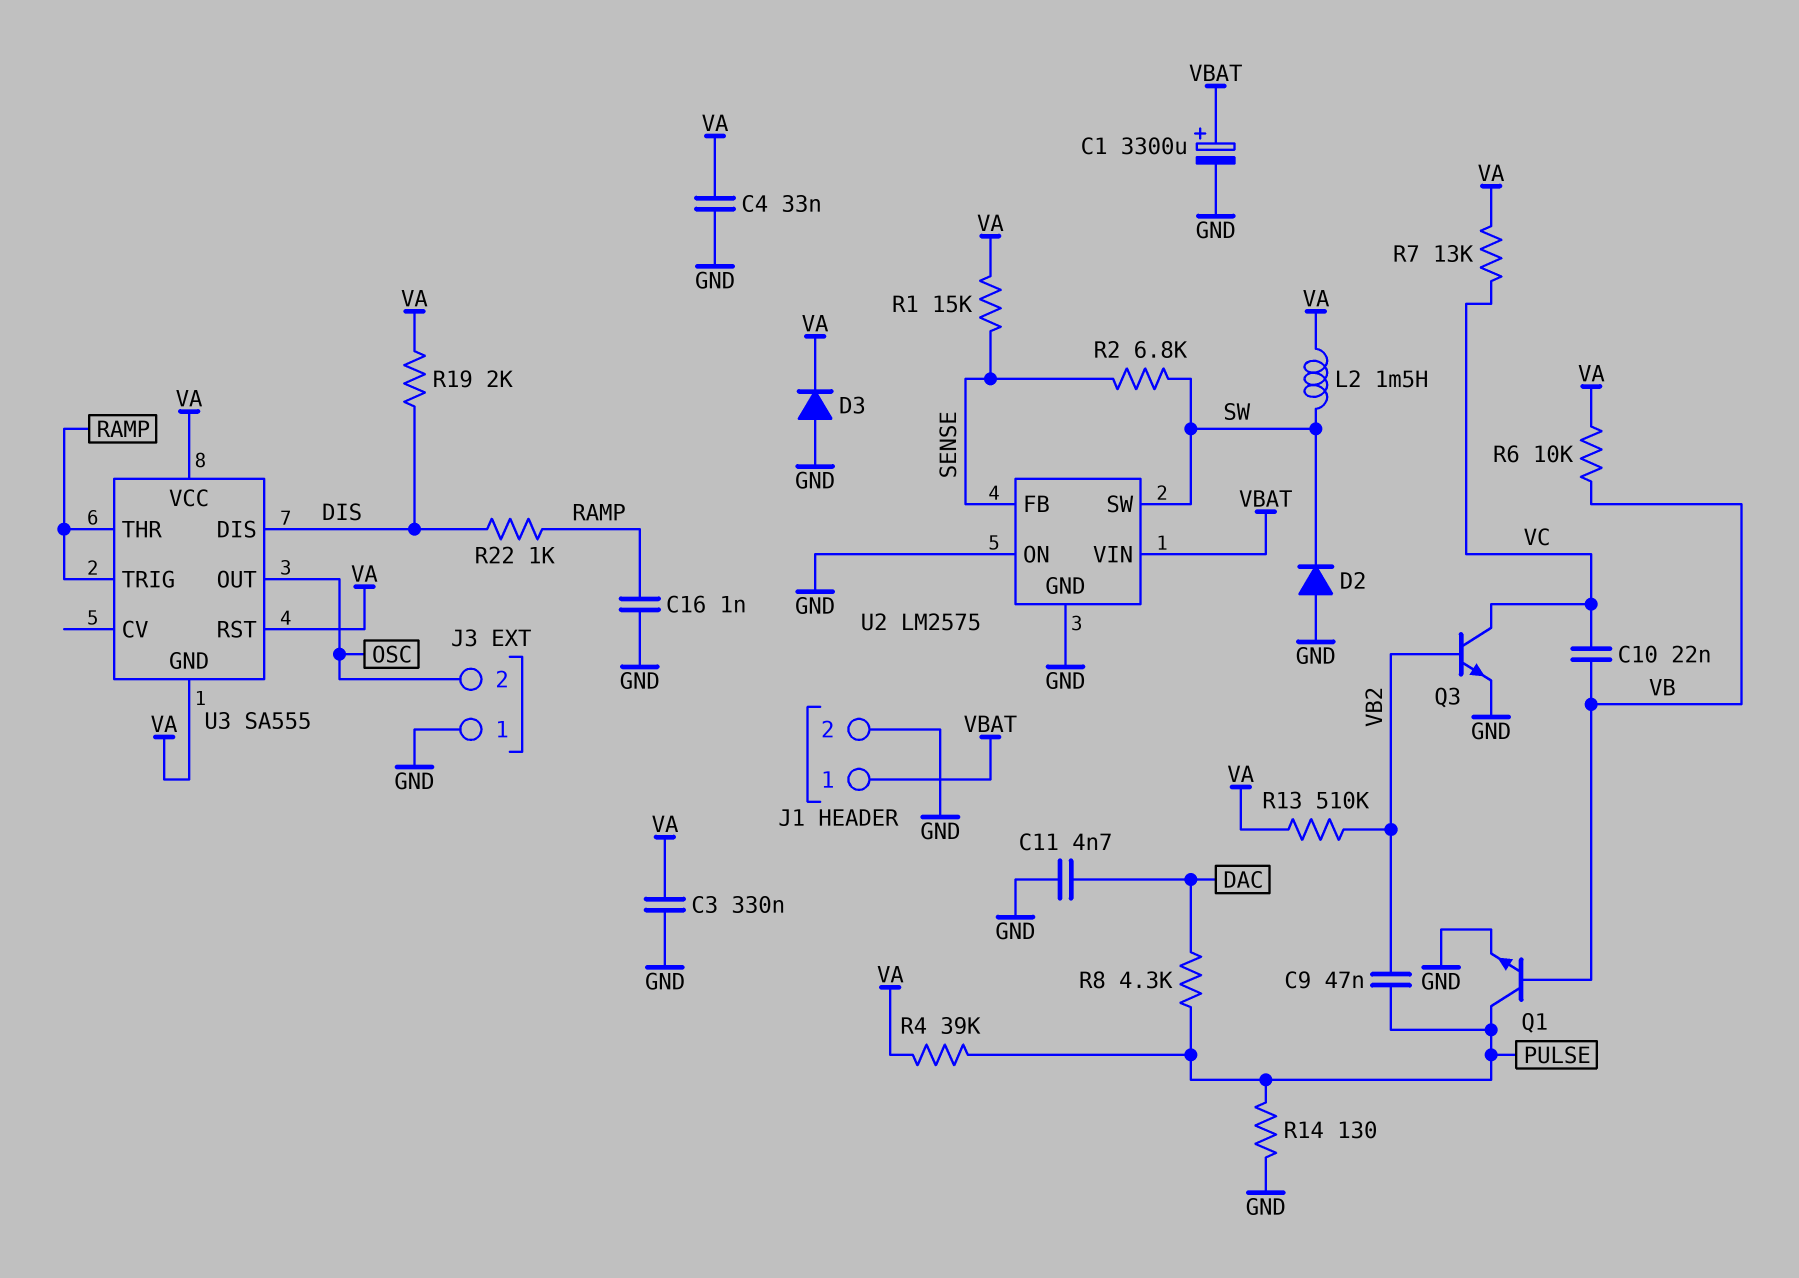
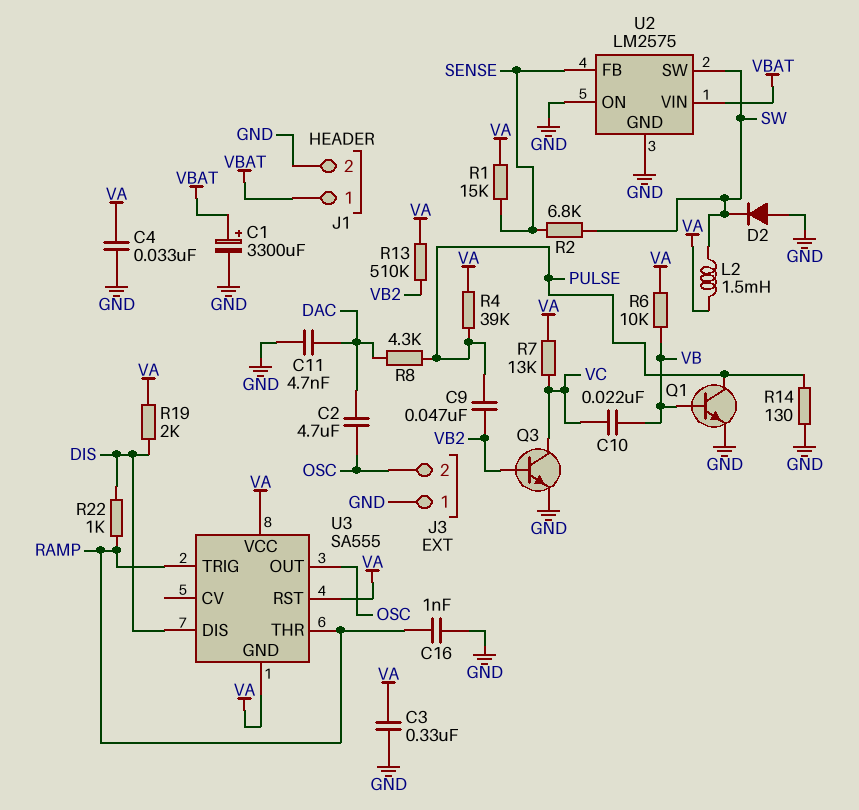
C2: none -> 4.7uF (DAC, OSC)
D3: diode (A GND, K VA) -> none

